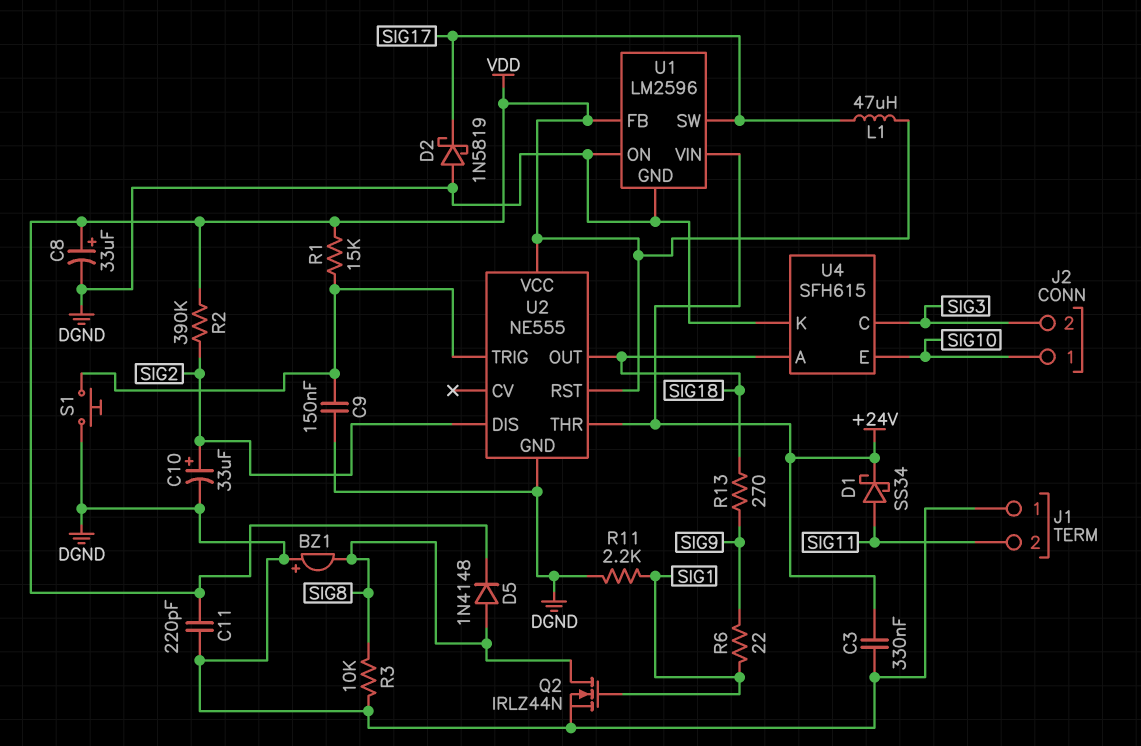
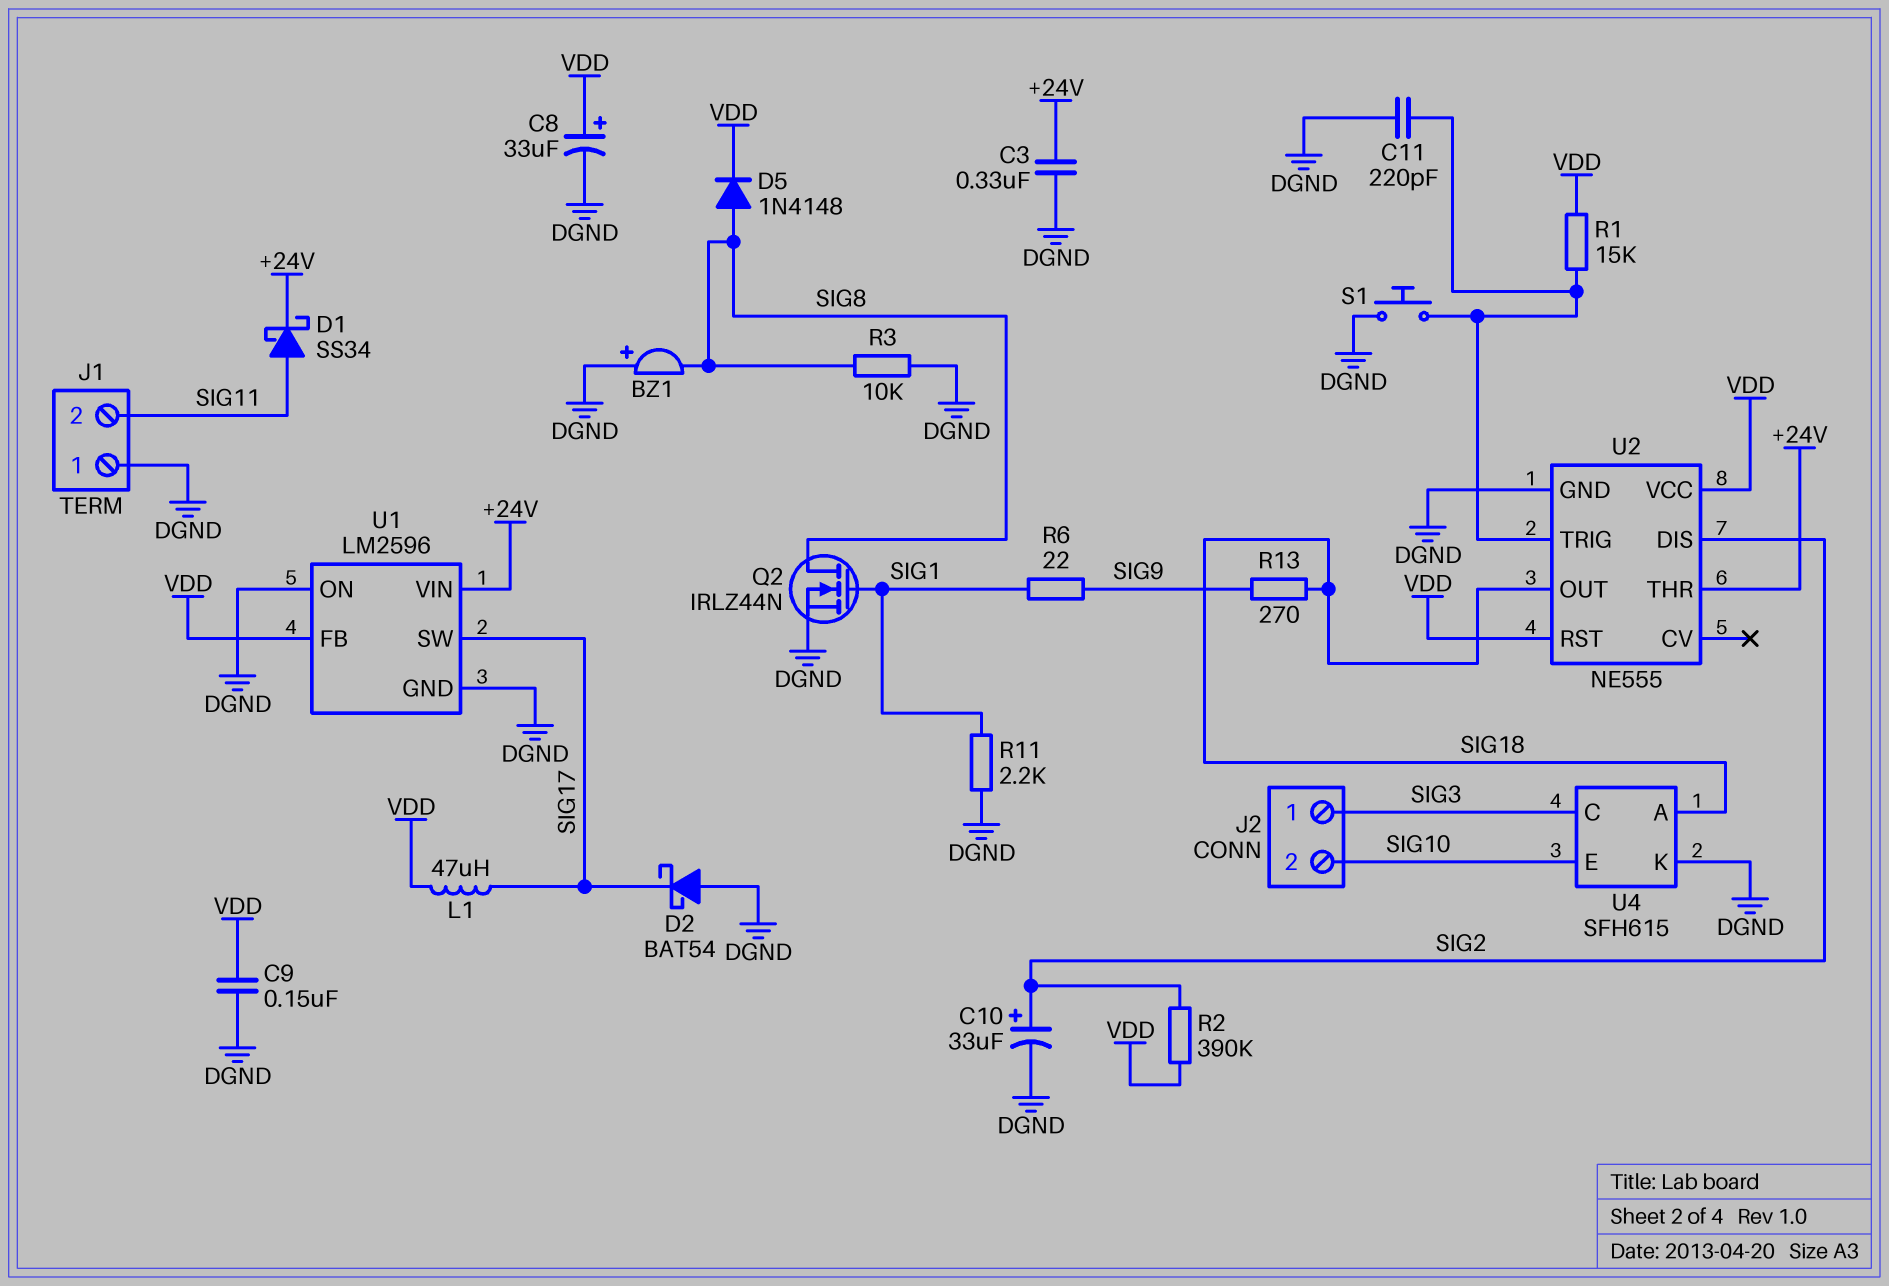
C9: 150nF (DGND, U2/TRIG) -> 150nF (DGND, VDD)
C11: 220pF (DGND, VDD) -> 220pF (DGND, U2/TRIG)
D2: schottky 1N5819 (A DGND, K SIG17) -> schottky BAT54 (A DGND, K SIG17)
J2 pin 1: SIG10 -> SIG3
J2 pin 2: SIG3 -> SIG10

